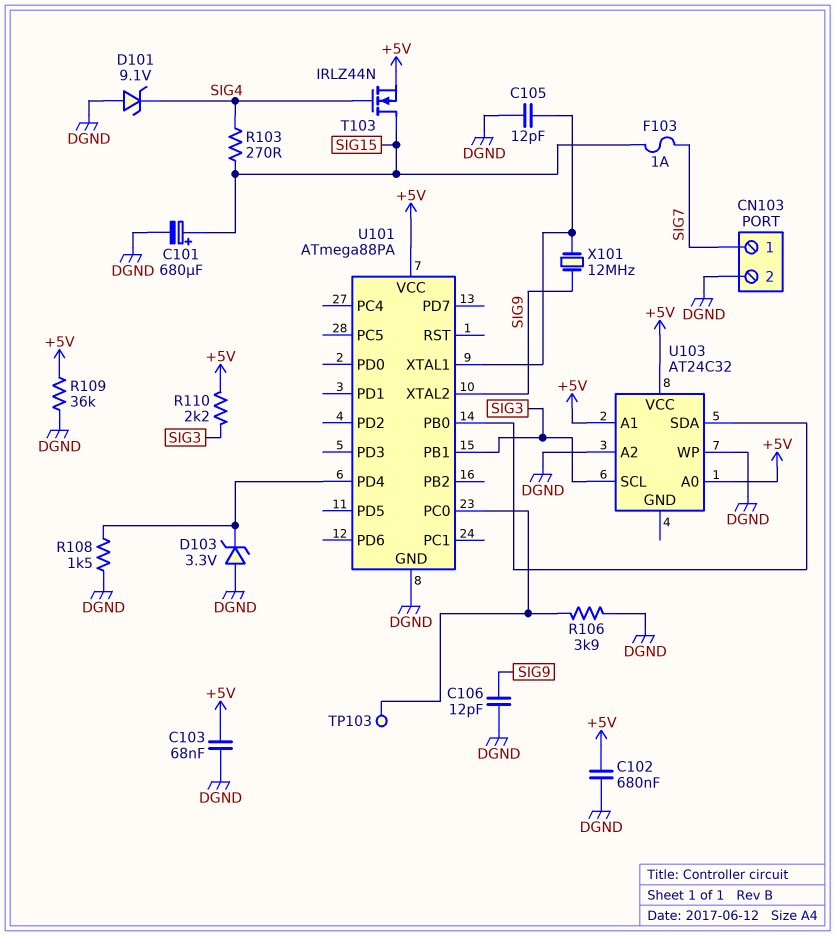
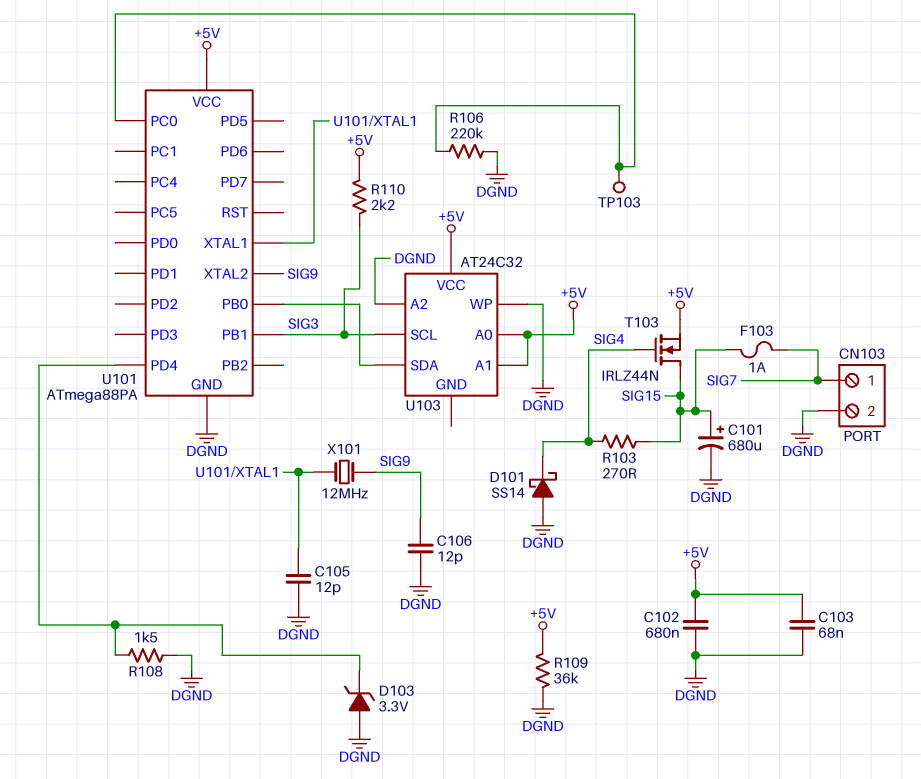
D101: zener 9.1V (A DGND, K SIG4) -> schottky SS14 (A DGND, K SIG4)
R106: 3.9k (DGND, U101/PC0) -> 220k (DGND, U101/PC0)

